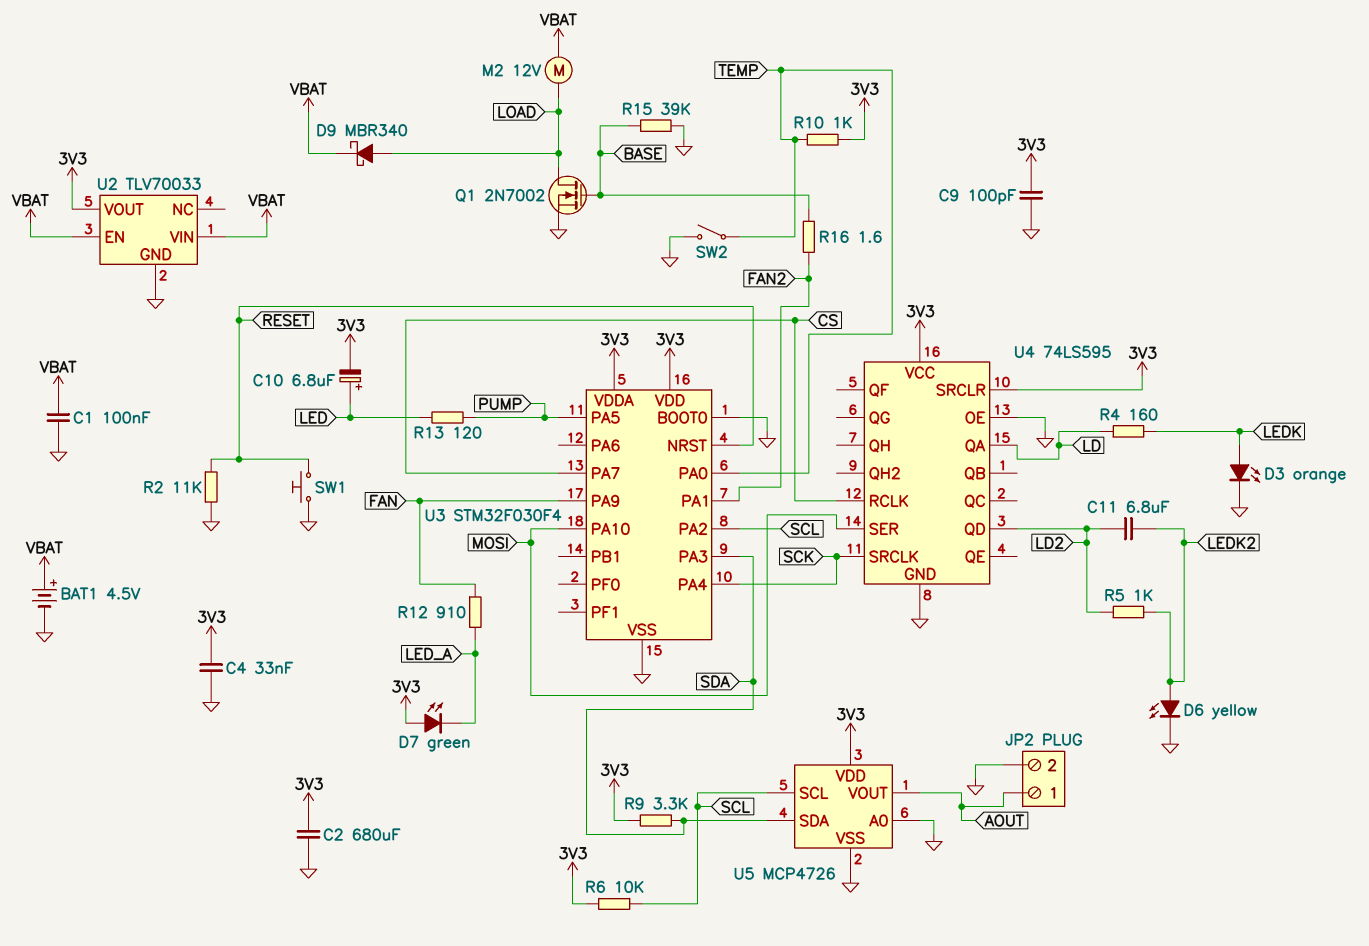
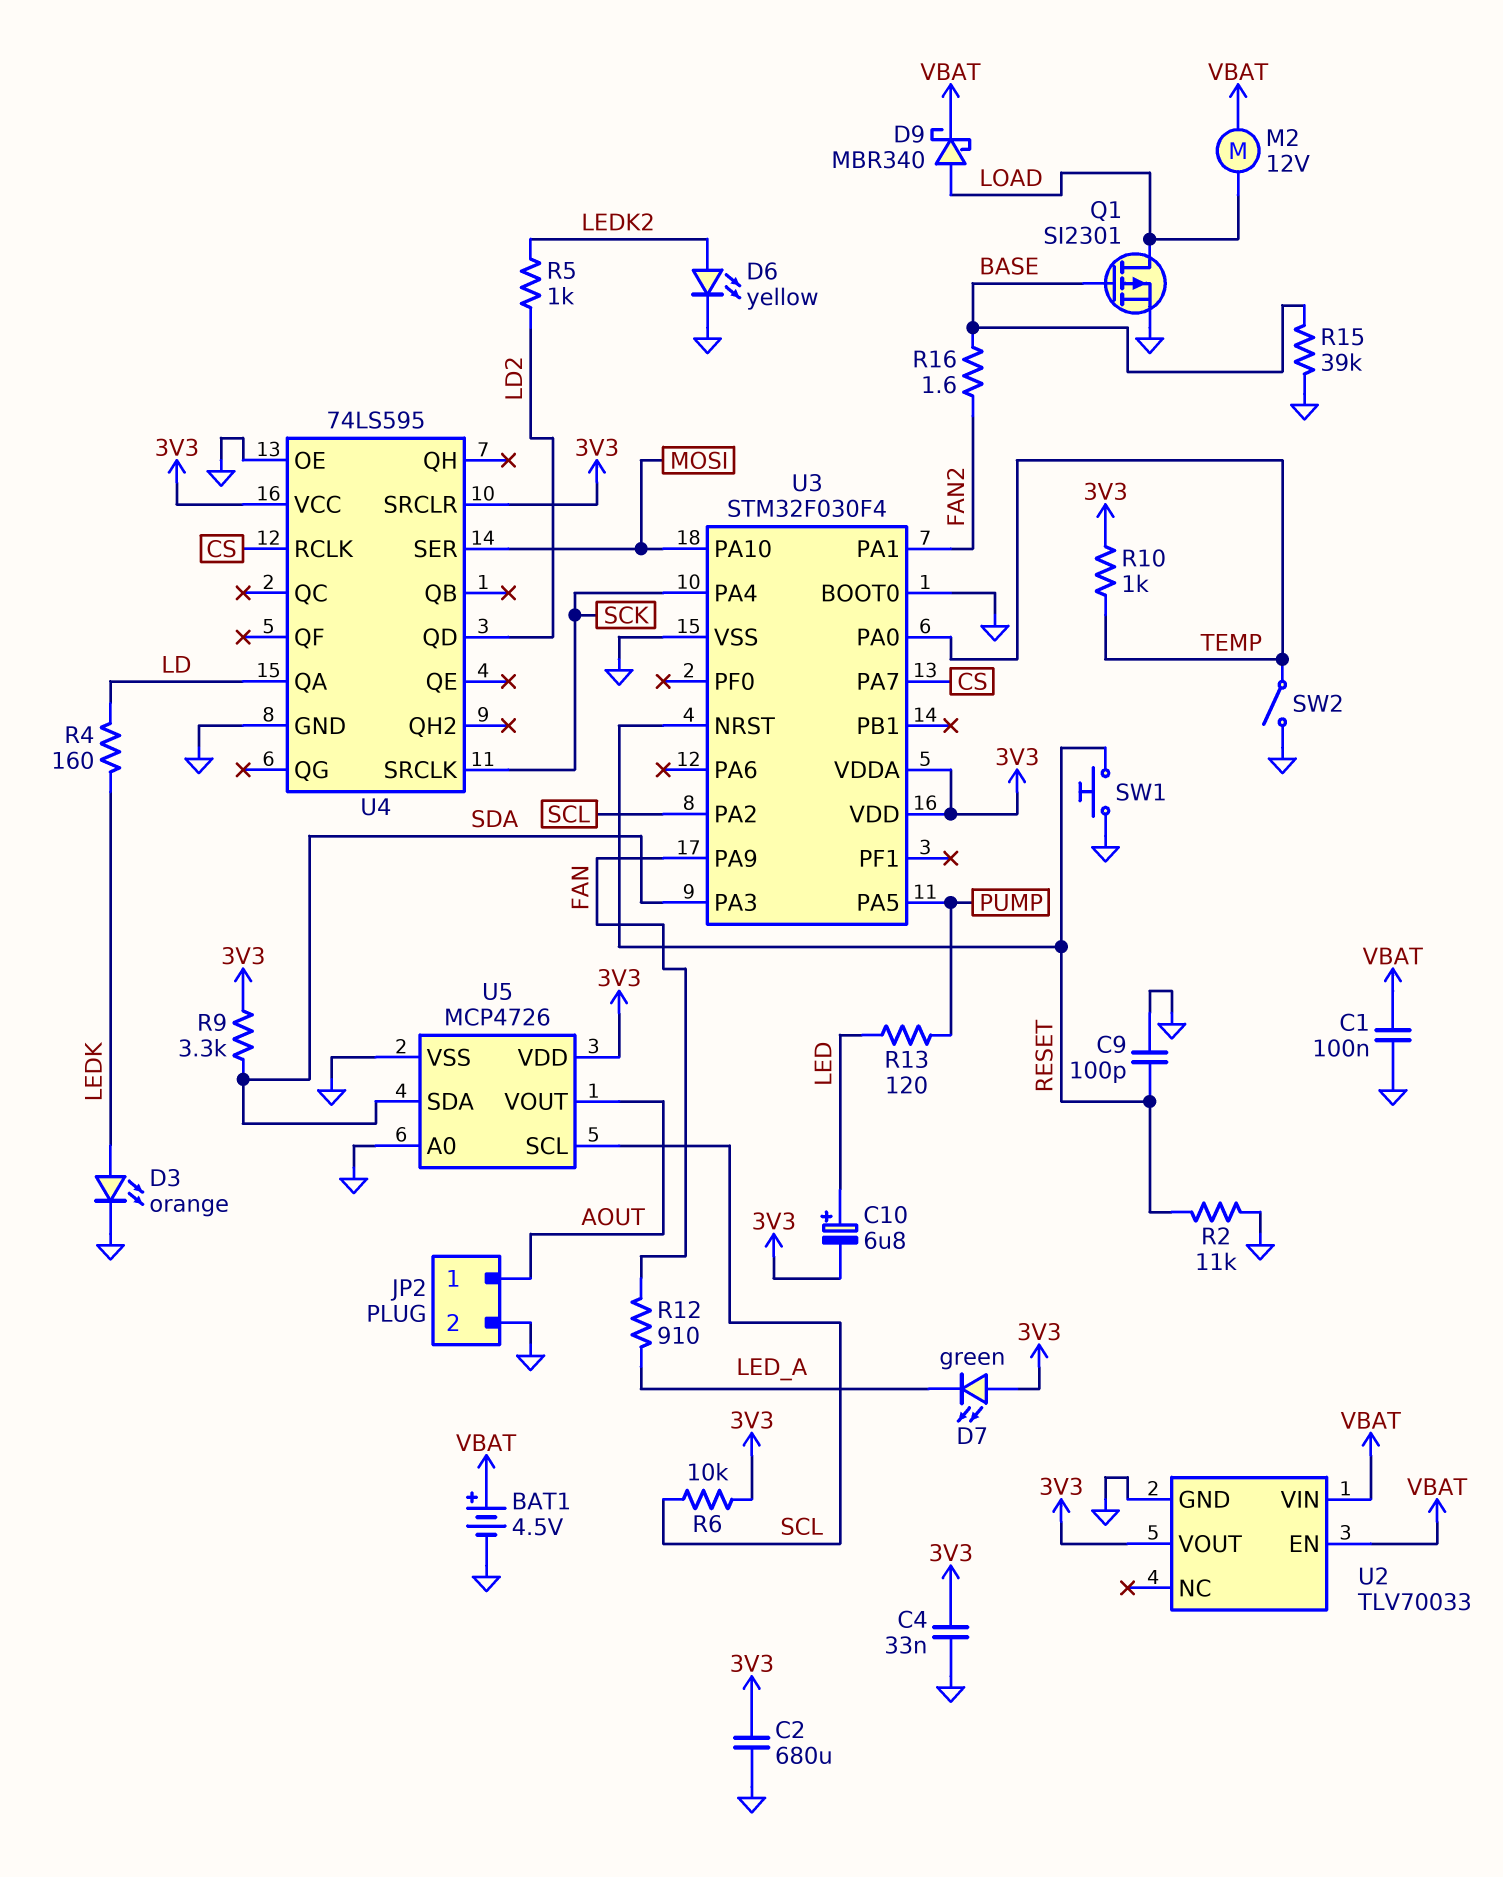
C9: 100pF (3V3, GND) -> 100pF (GND, RESET)
C11: 6.8uF (LD2, LEDK2) -> none
Q1: NMOS 2N7002 (G BASE, D LOAD, S GND) -> PMOS SI2301 (G BASE, D LOAD, S GND)

